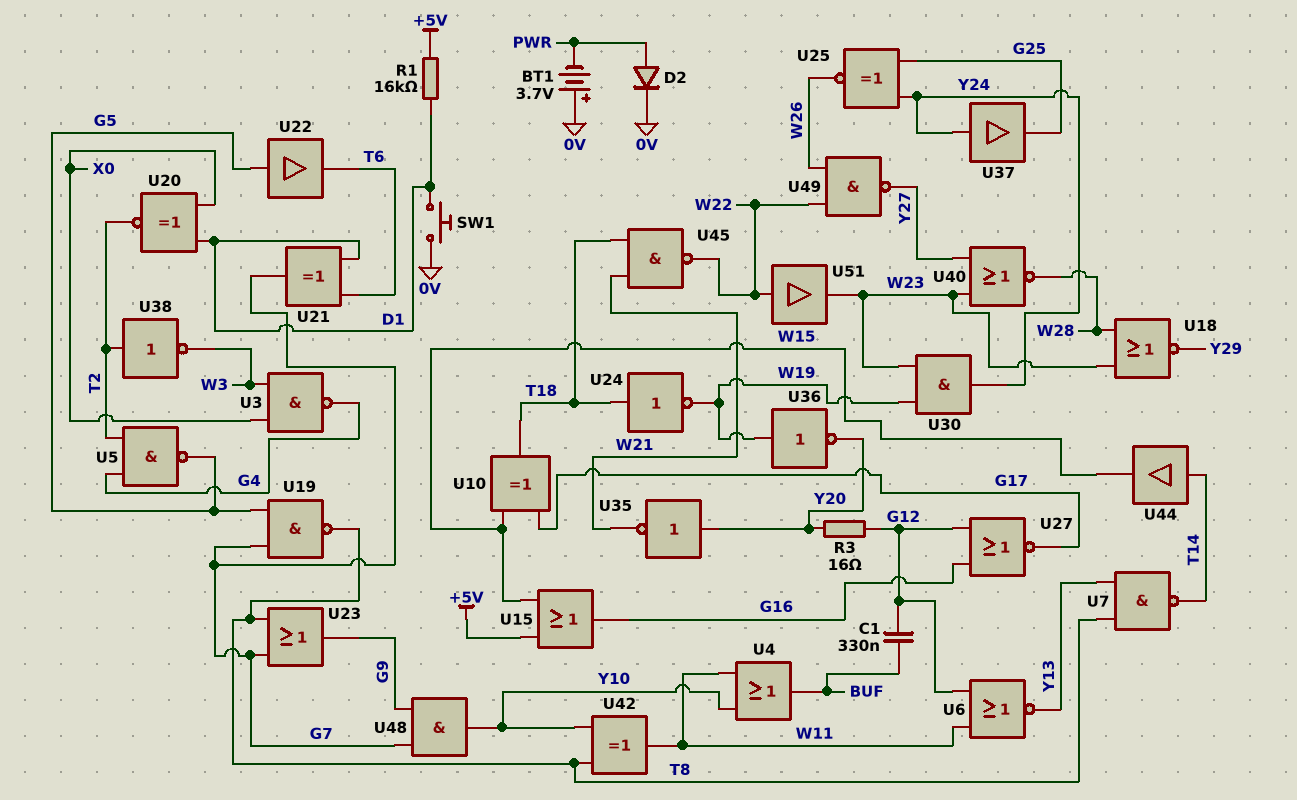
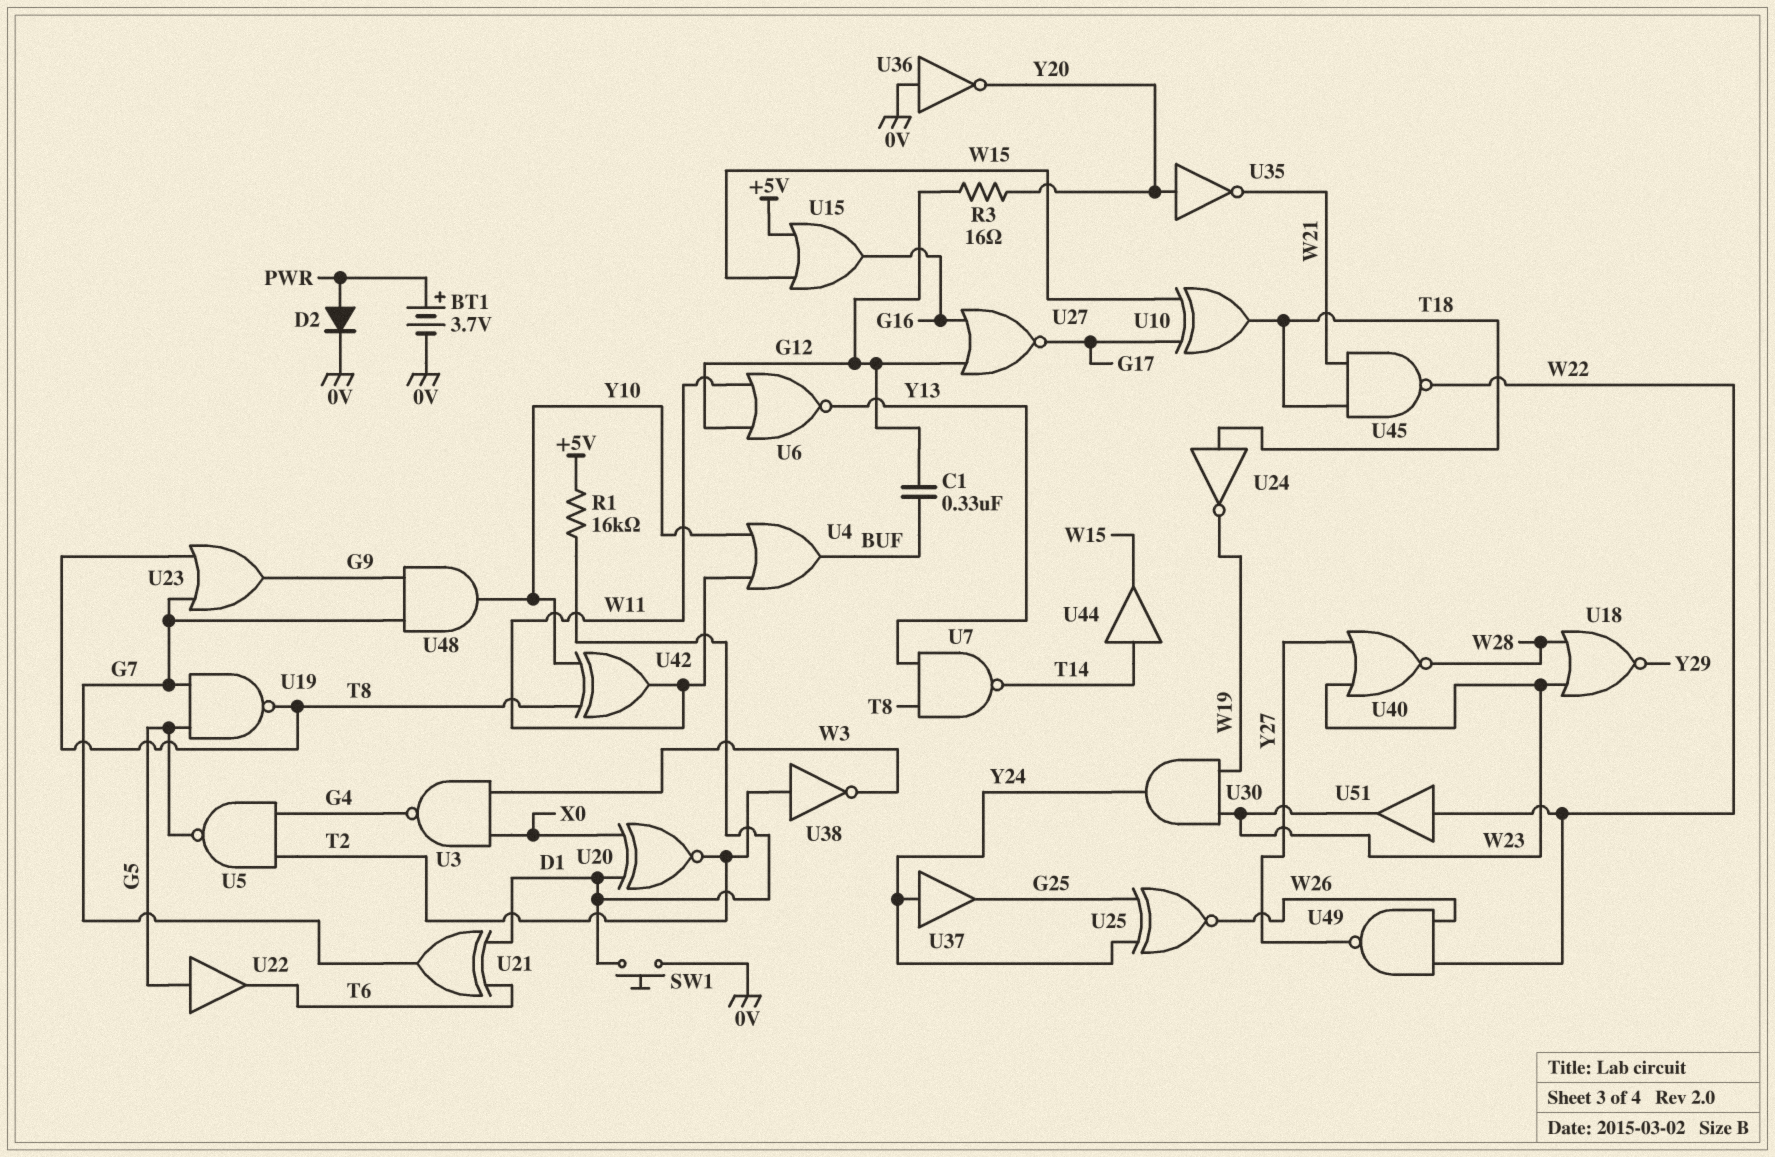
BT1: 3.7V (plus 0V, minus PWR) -> 3.7V (plus PWR, minus 0V)
U36: NOT (in W19, out Y20) -> NOT (in 0V, out Y20)

